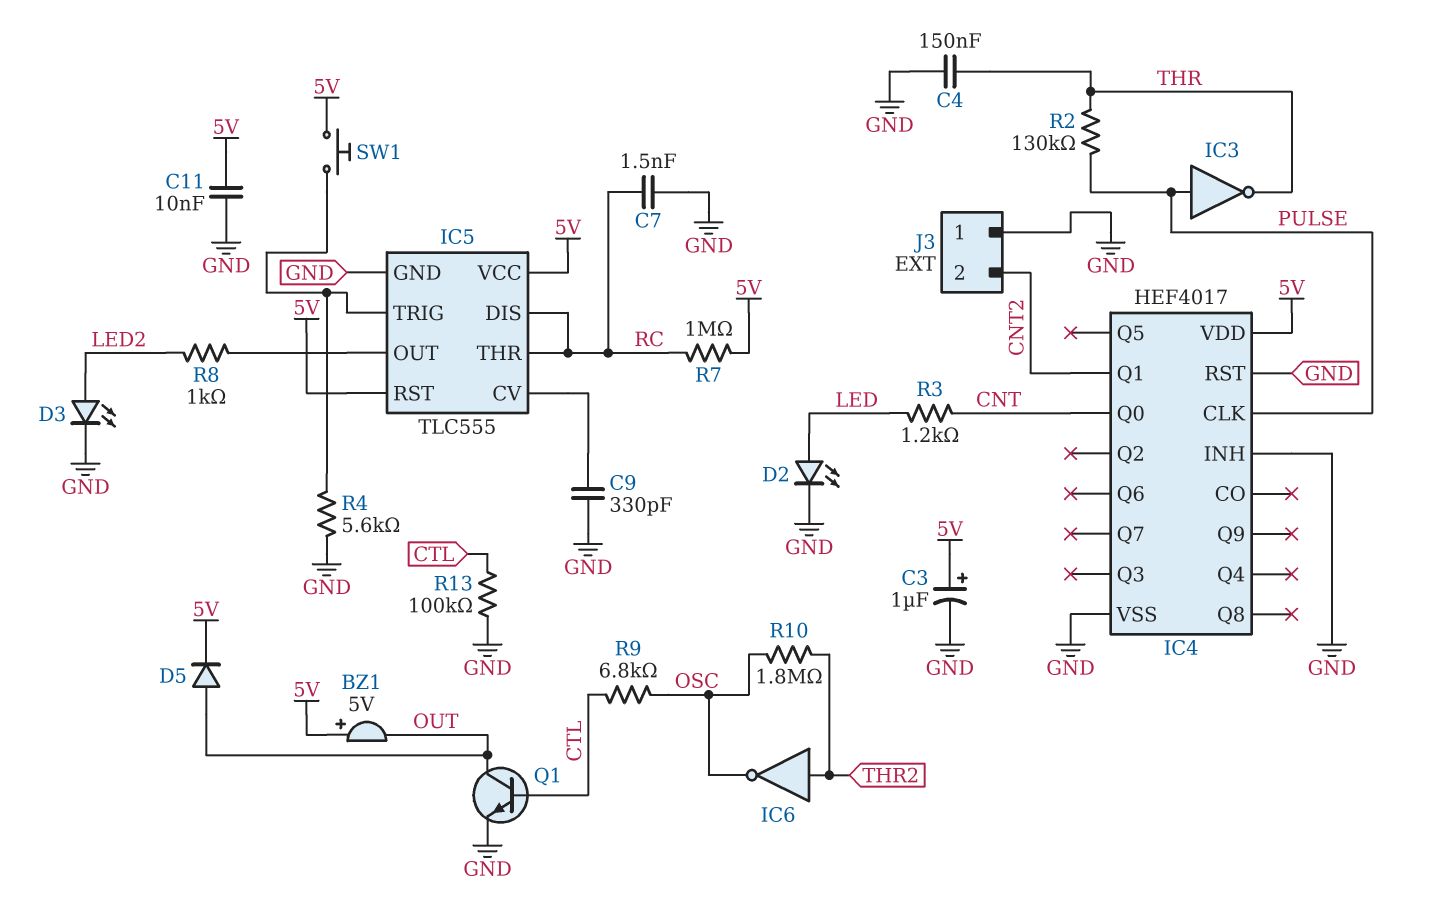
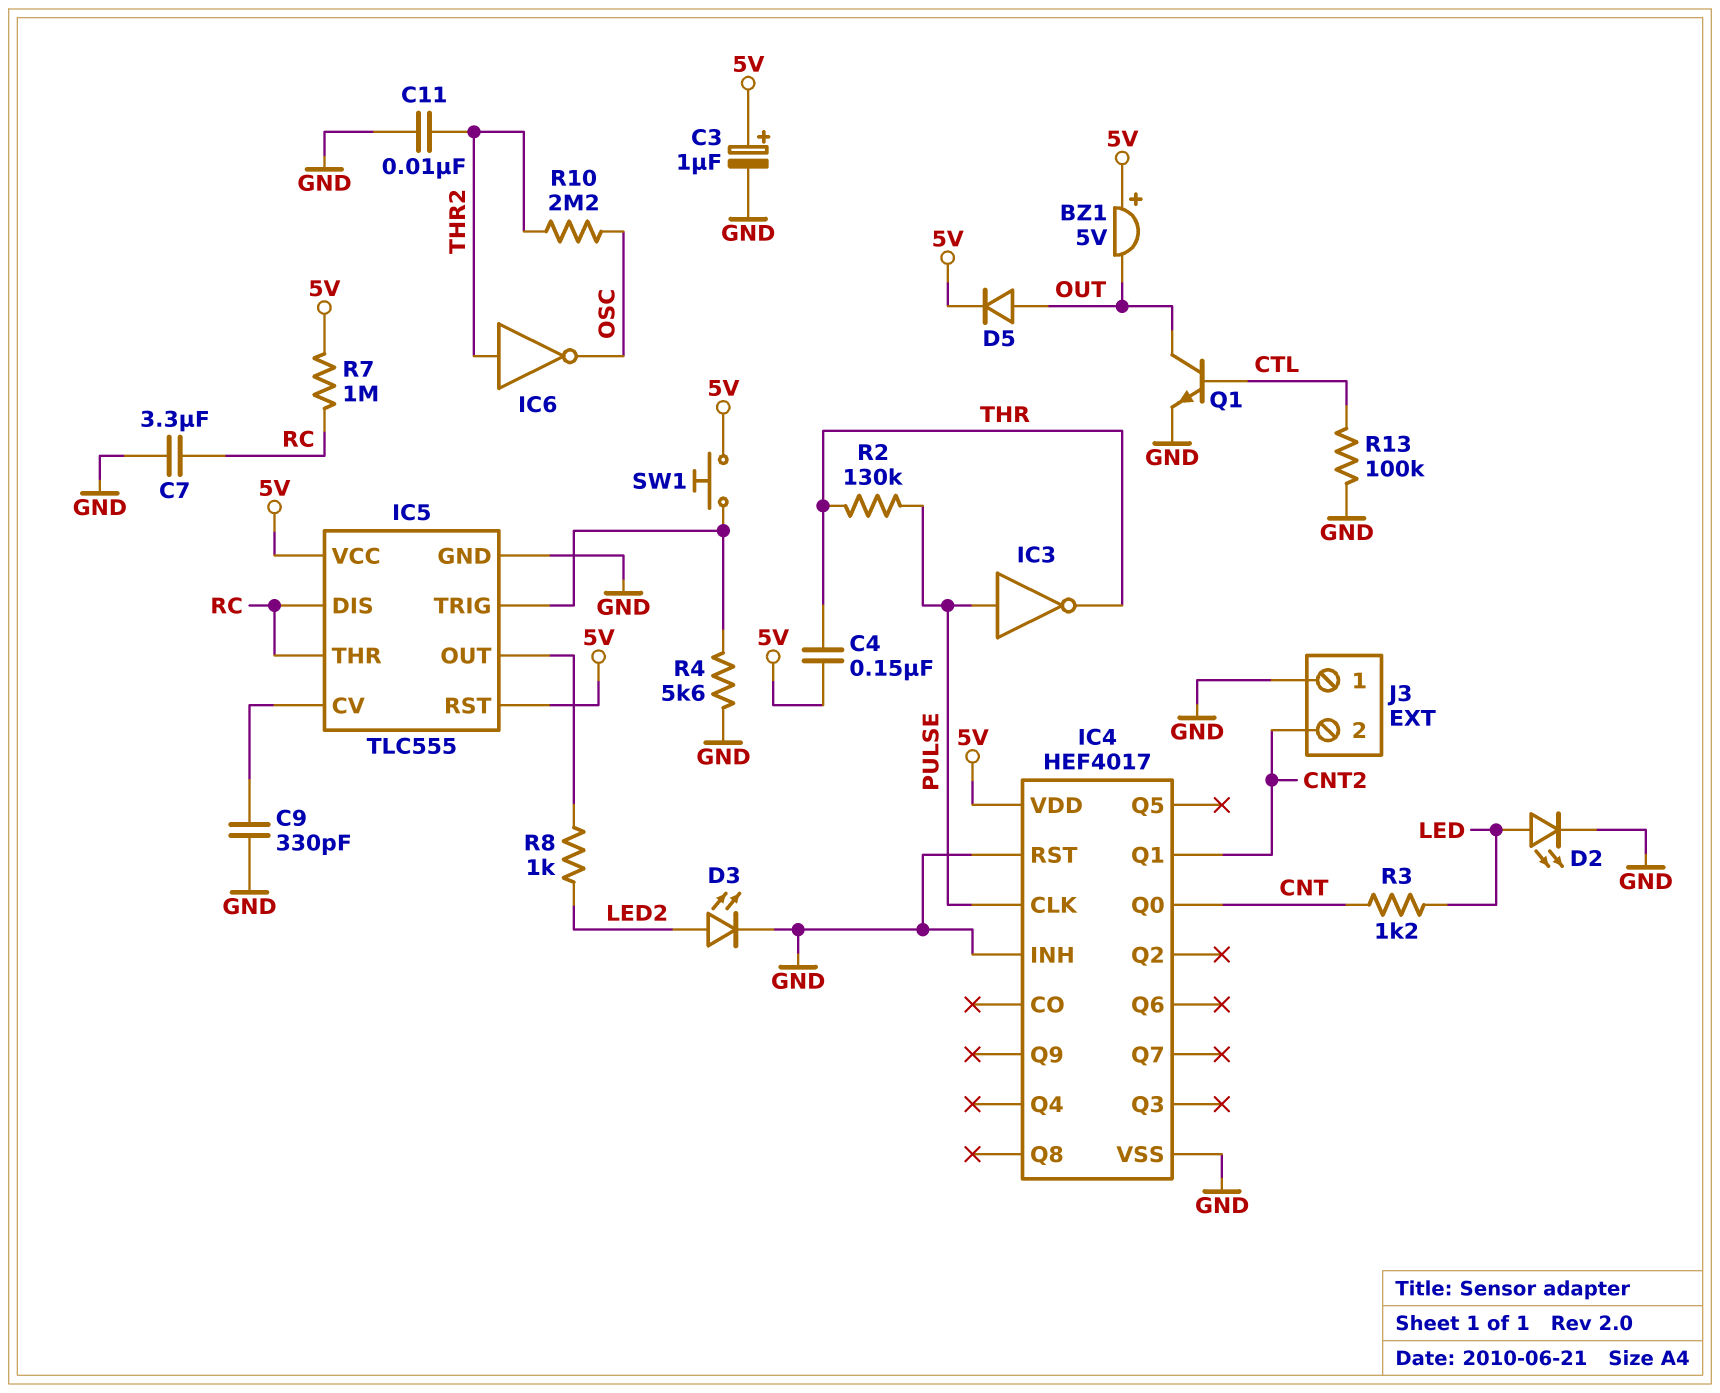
C4: 150nF (GND, THR) -> 150nF (5V, THR)
C7: 1.5nF (GND, RC) -> 3.3uF (GND, RC)
C11: 10nF (5V, GND) -> 10nF (GND, THR2)
R9: 6.8k (CTL, OSC) -> none
R10: 1.8M (OSC, THR2) -> 2.2M (OSC, THR2)

